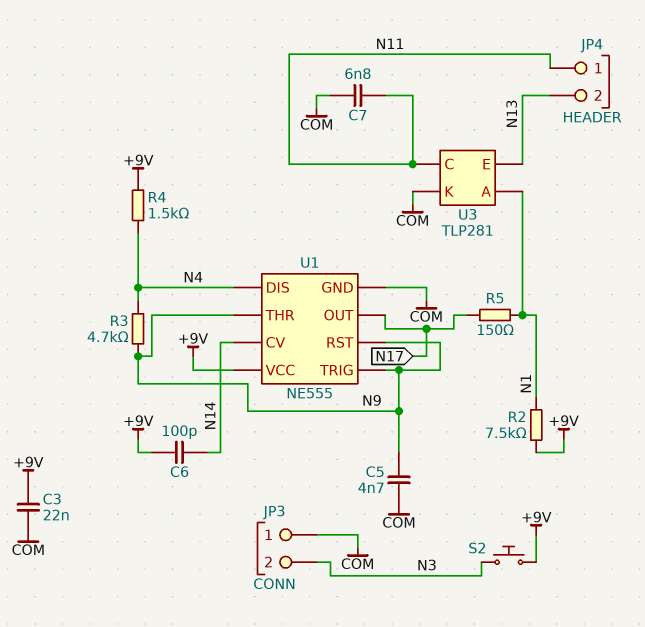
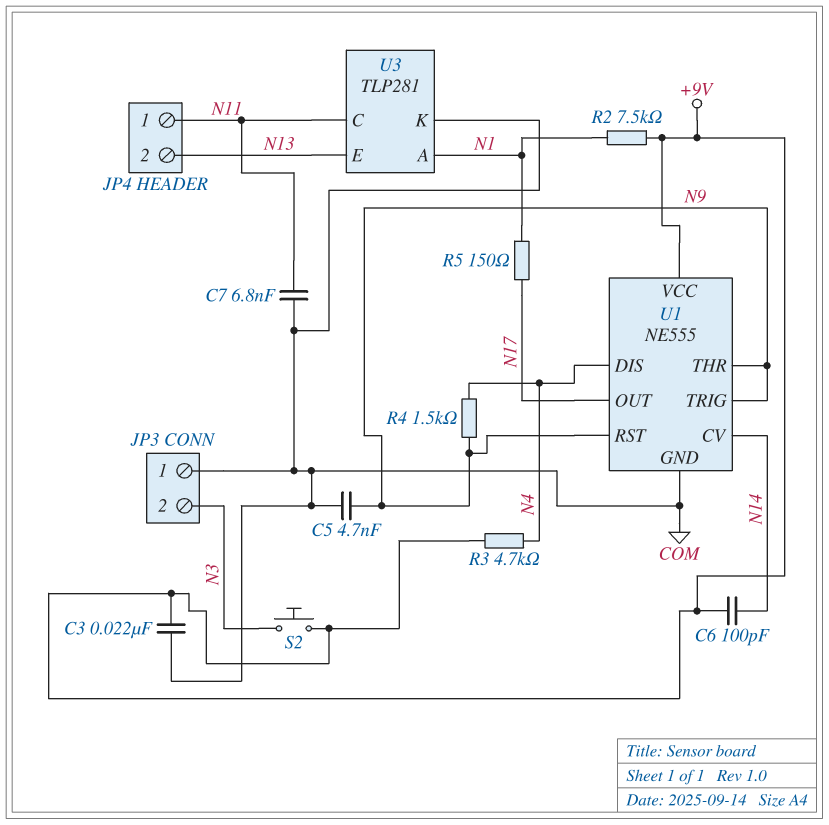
R3: 4.7k (N4, N9) -> 4.7k (+9V, N4)
R4: 1.5k (+9V, N4) -> 1.5k (N4, N9)

